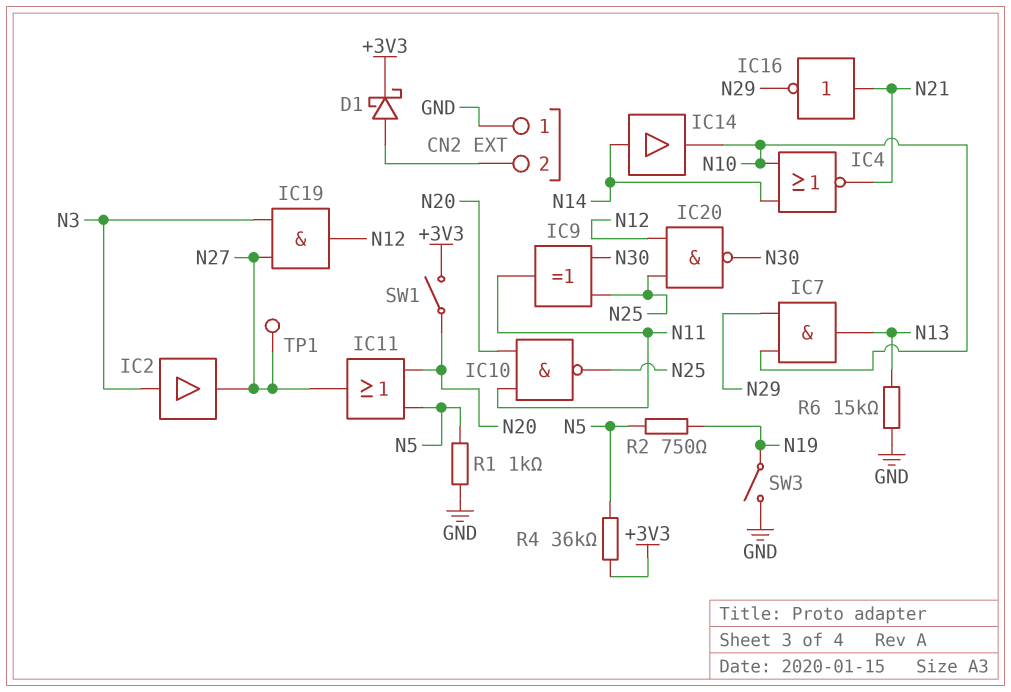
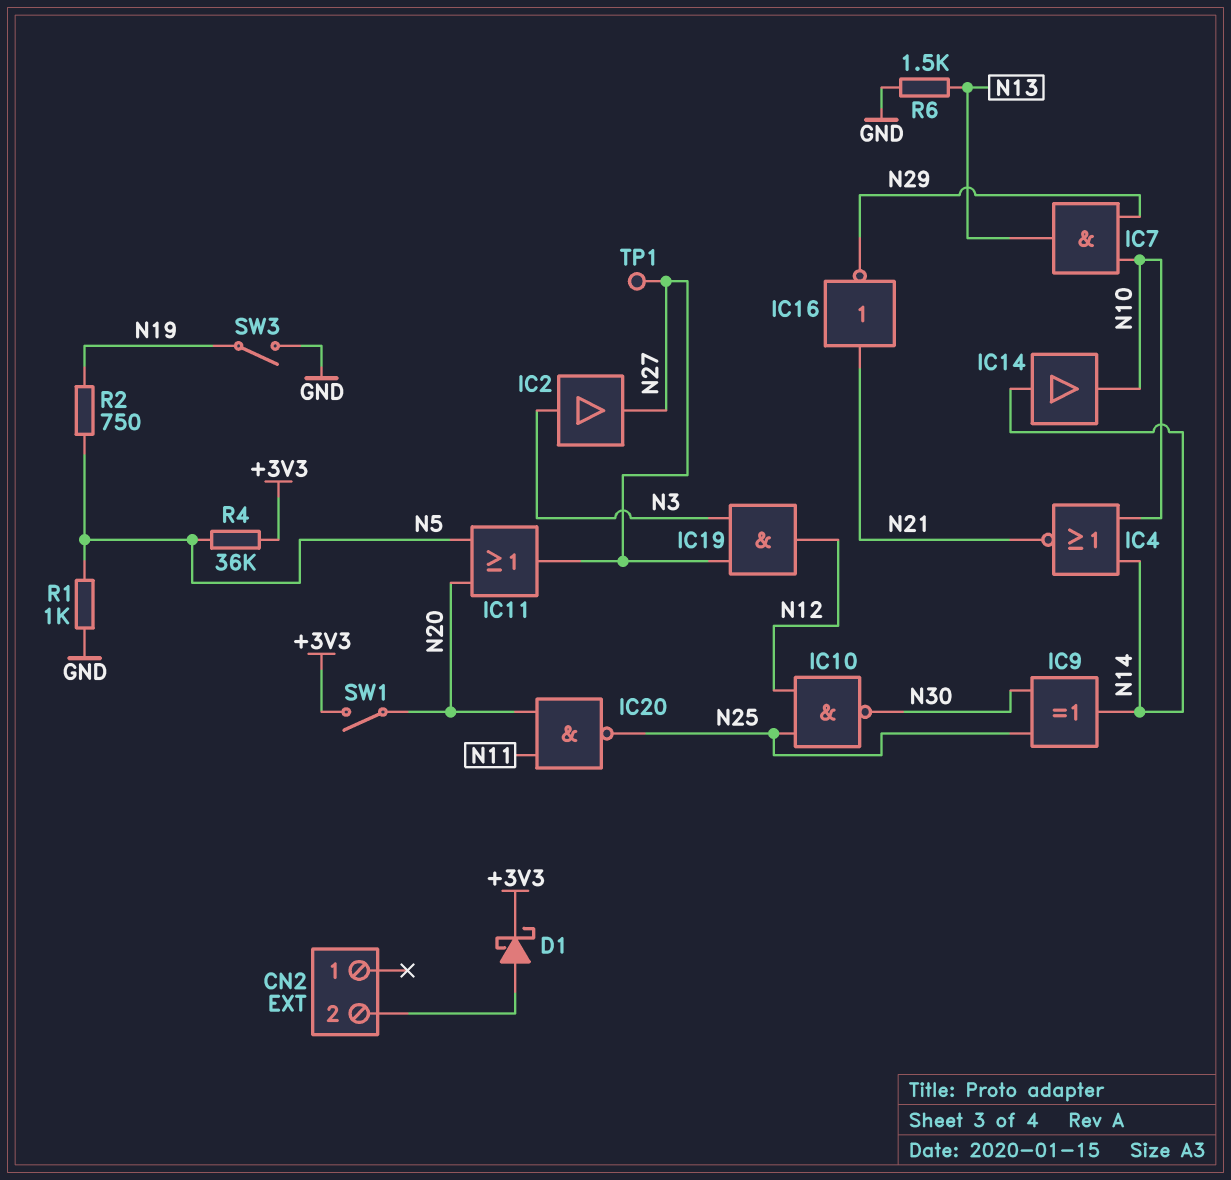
CN2 pin 1: GND -> none
IC9: XOR (in N25, in N30, out N11) -> XOR (in N25, in N30, out N14)
IC10: NAND (in N11, in N20, out N25) -> NAND (in N12, in N25, out N30)
IC20: NAND (in N12, in N25, out N30) -> NAND (in N11, in N20, out N25)
R6: 15k (GND, N13) -> 1.5k (GND, N13)

